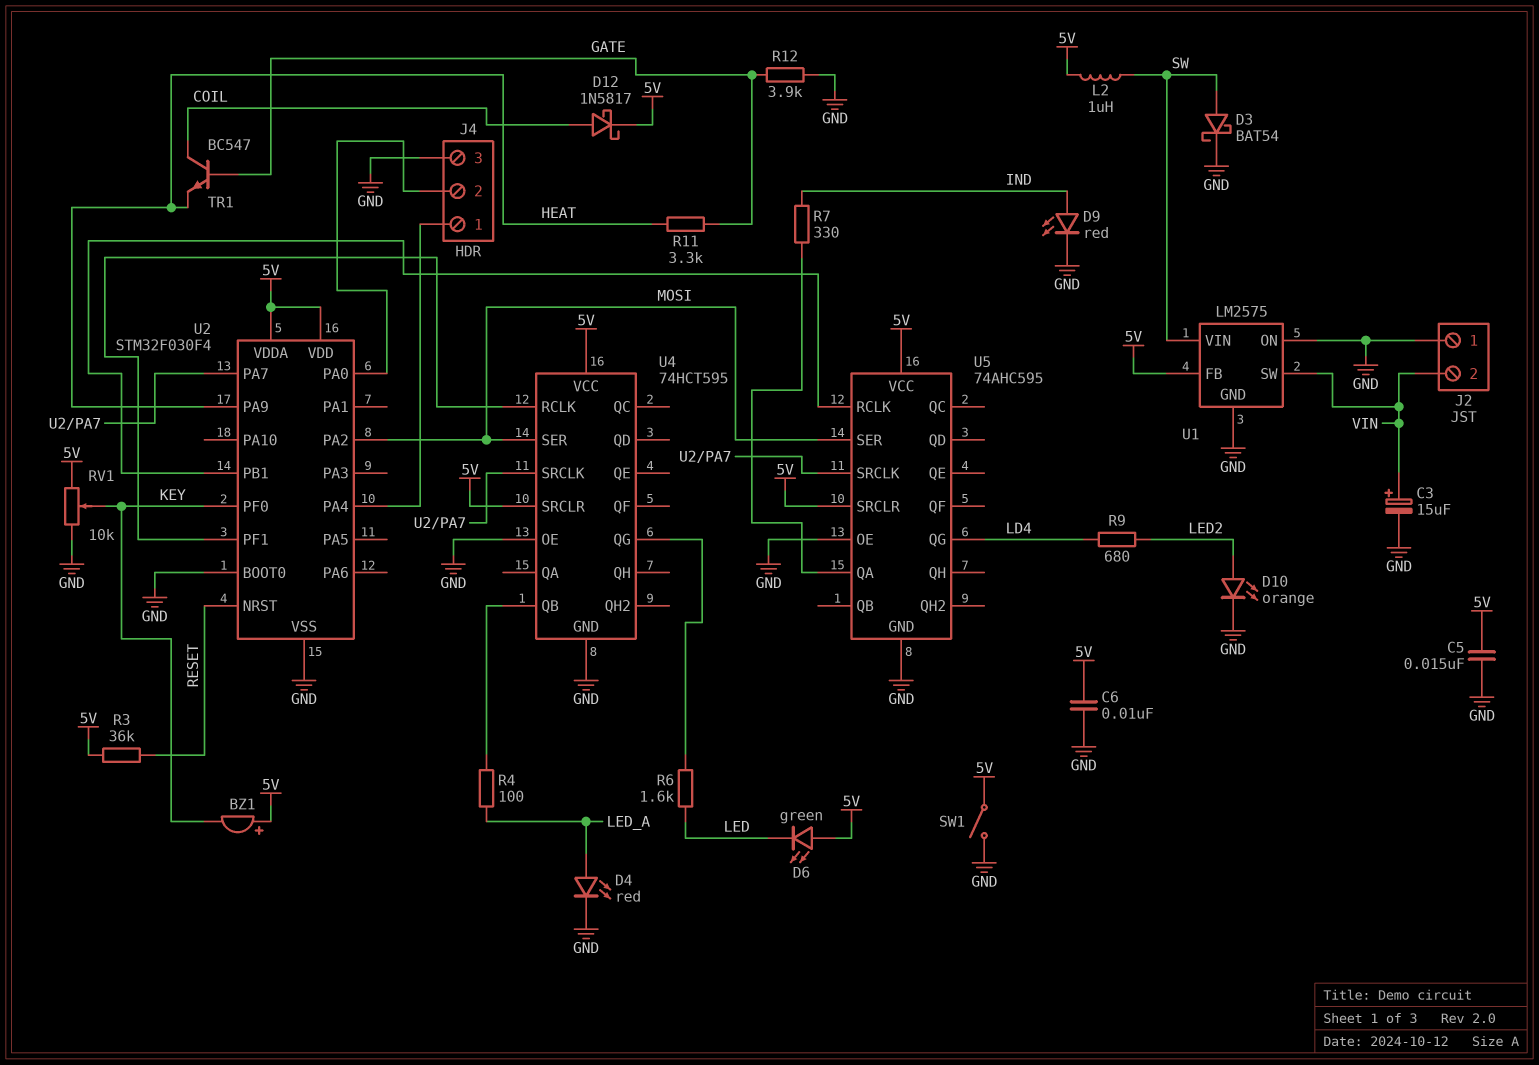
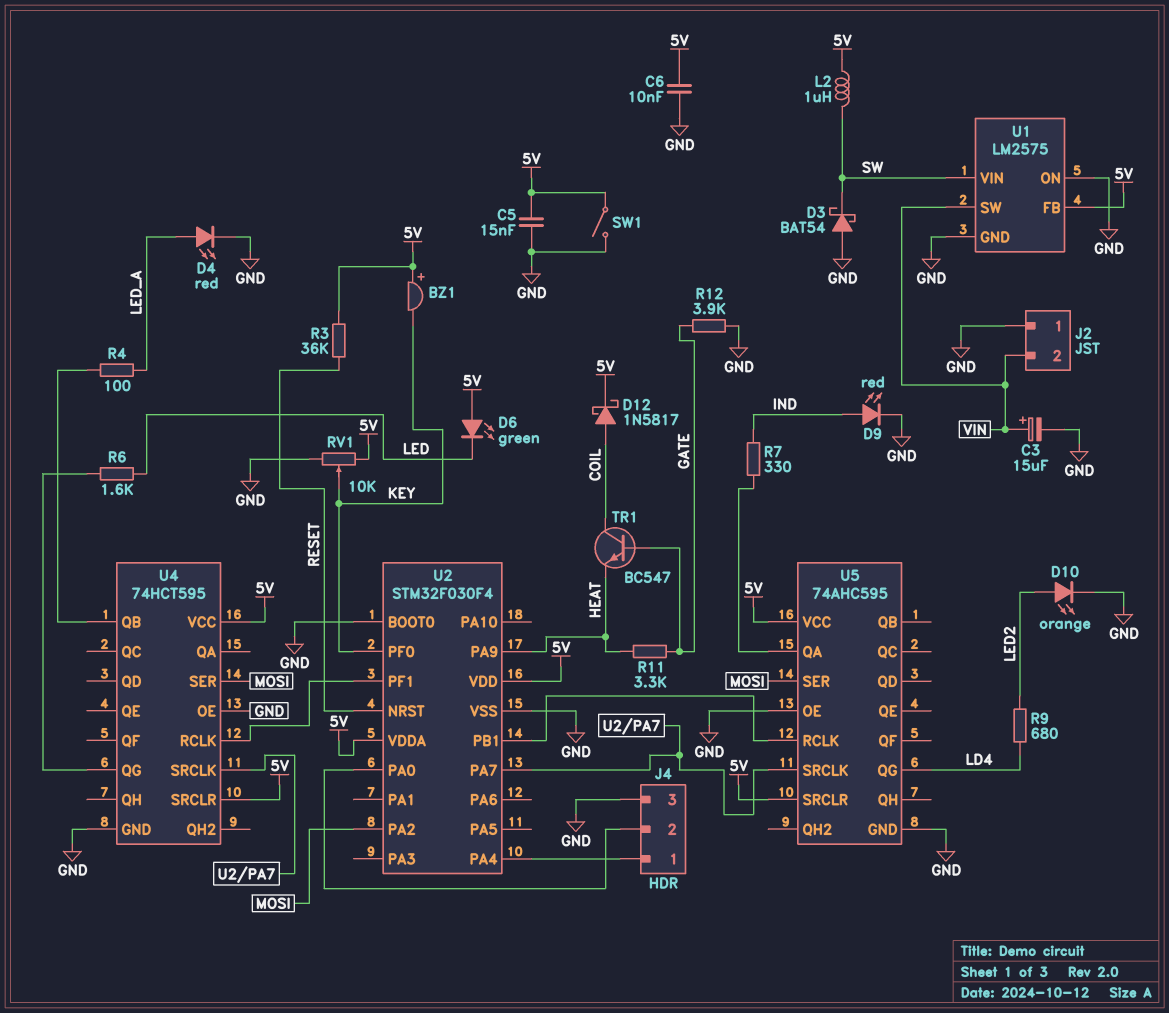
D3: schottky BAT54 (A SW, K GND) -> schottky BAT54 (A GND, K SW)

